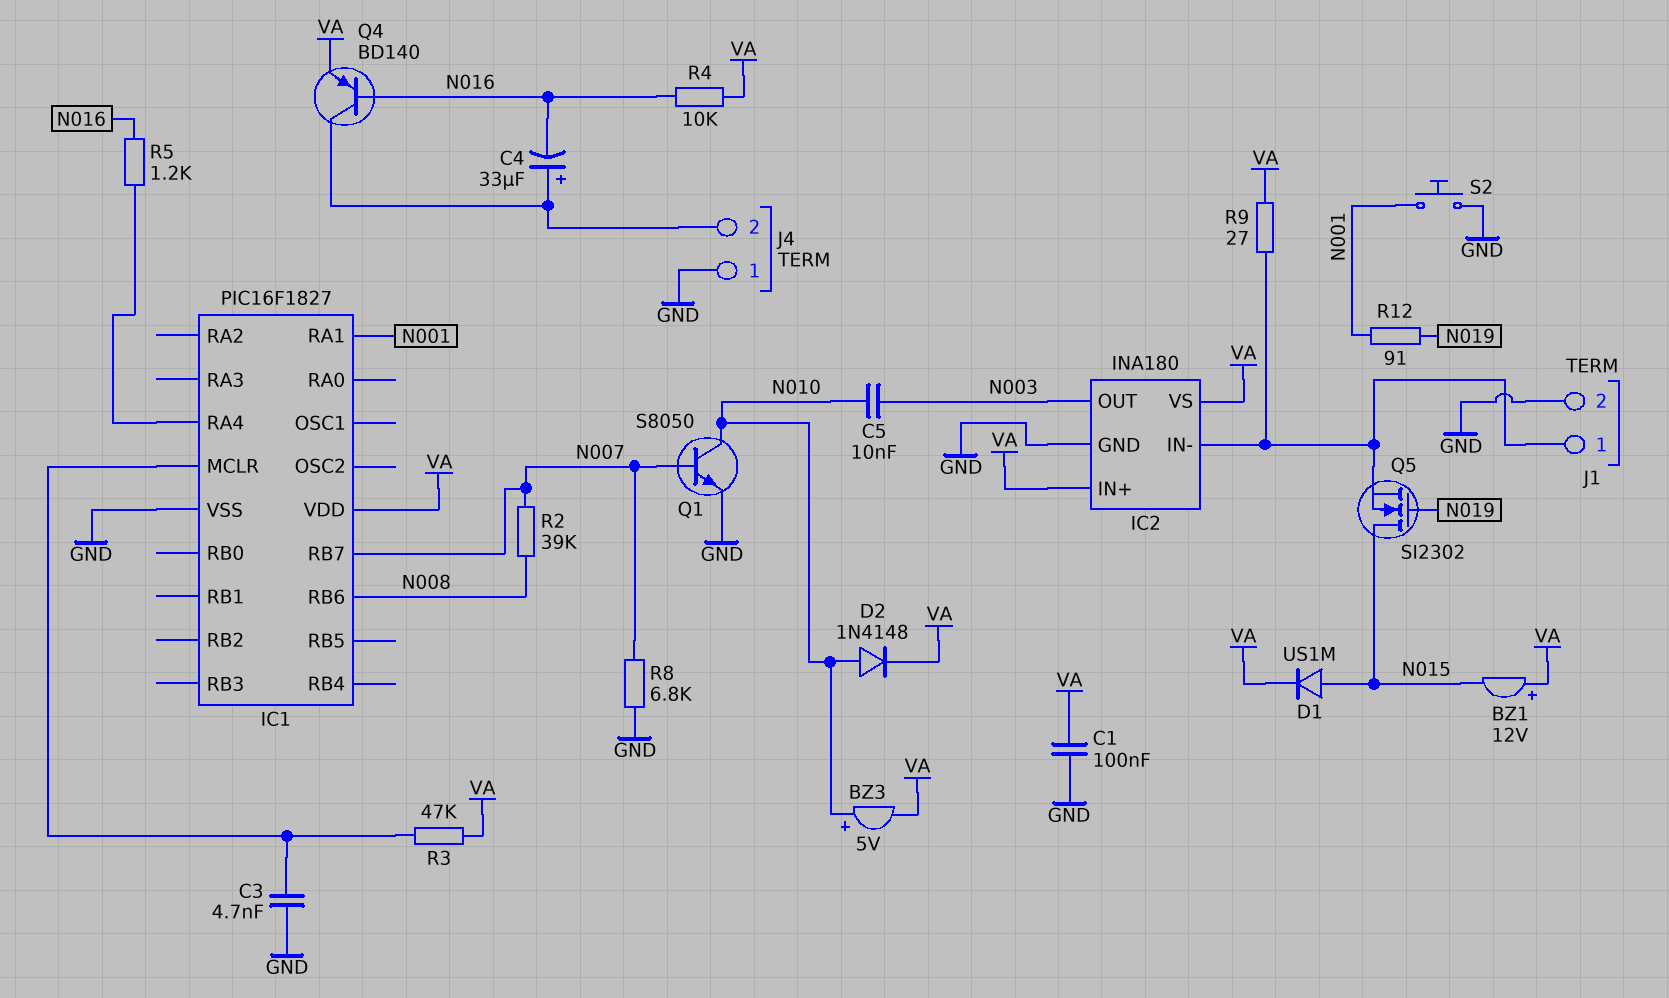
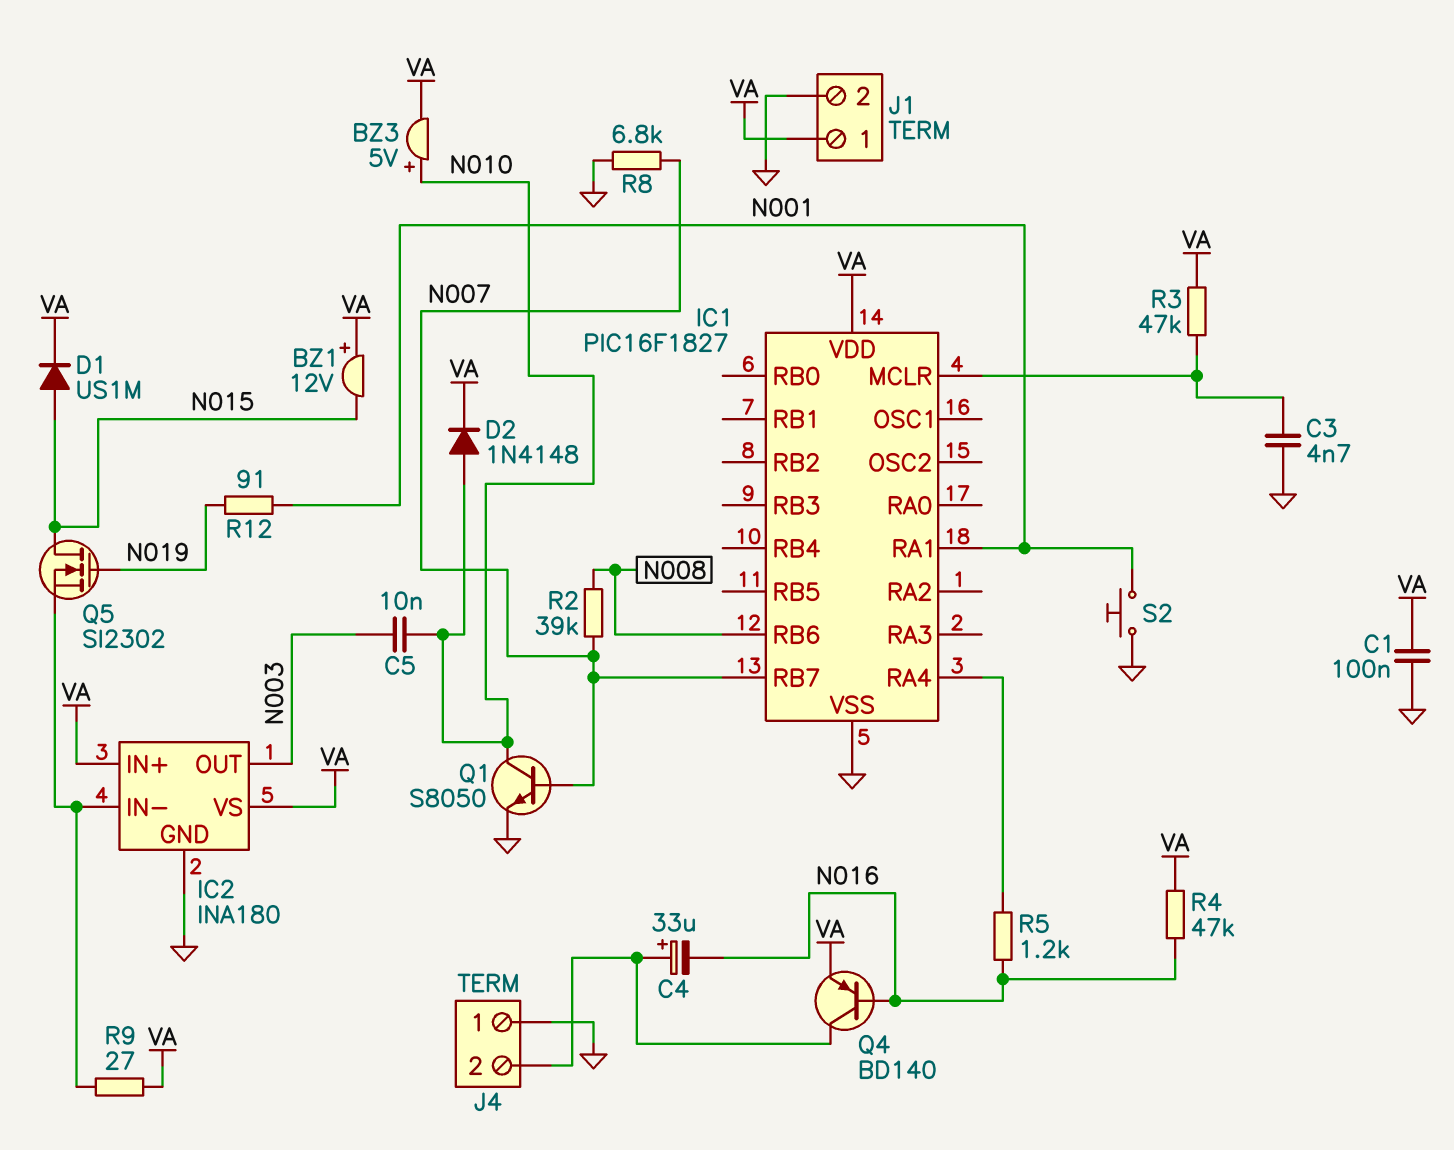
J1 pin 1: IC2/IN- -> VA
R4: 10k (N016, VA) -> 47k (N016, VA)

